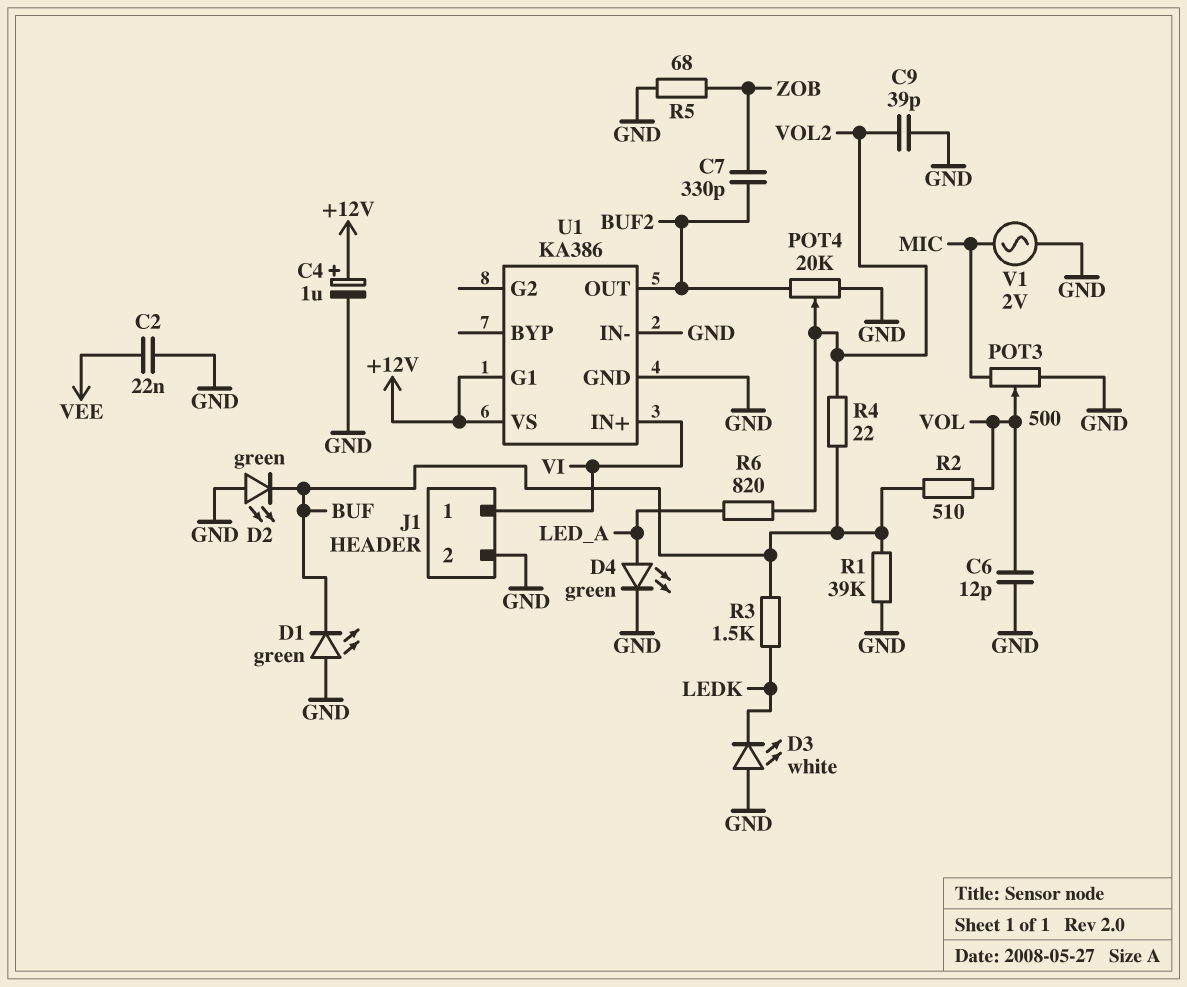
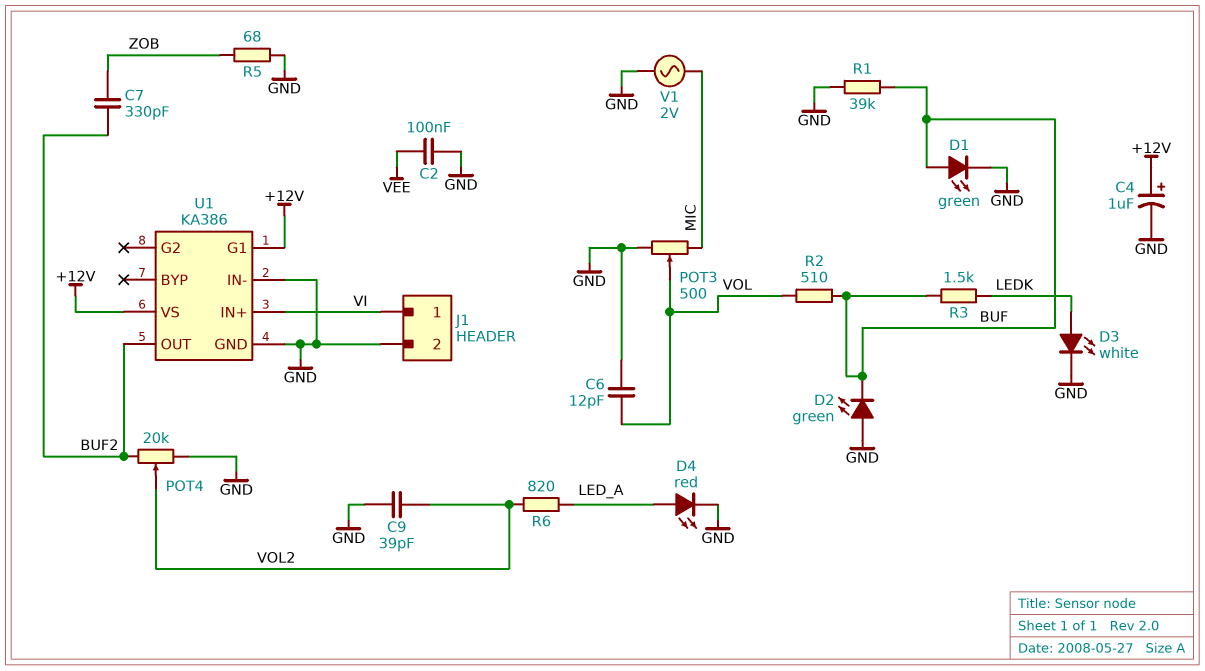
C2: 22nF (GND, VEE) -> 100nF (GND, VEE)
D1: LED green (A GND, K BUF) -> LED green (A BUF, K GND)
D3: LED white (A GND, K LEDK) -> LED white (A LEDK, K GND)
D4: LED green (A LED_A, K GND) -> LED red (A LED_A, K GND)
R4: 22 (BUF, VOL2) -> none

